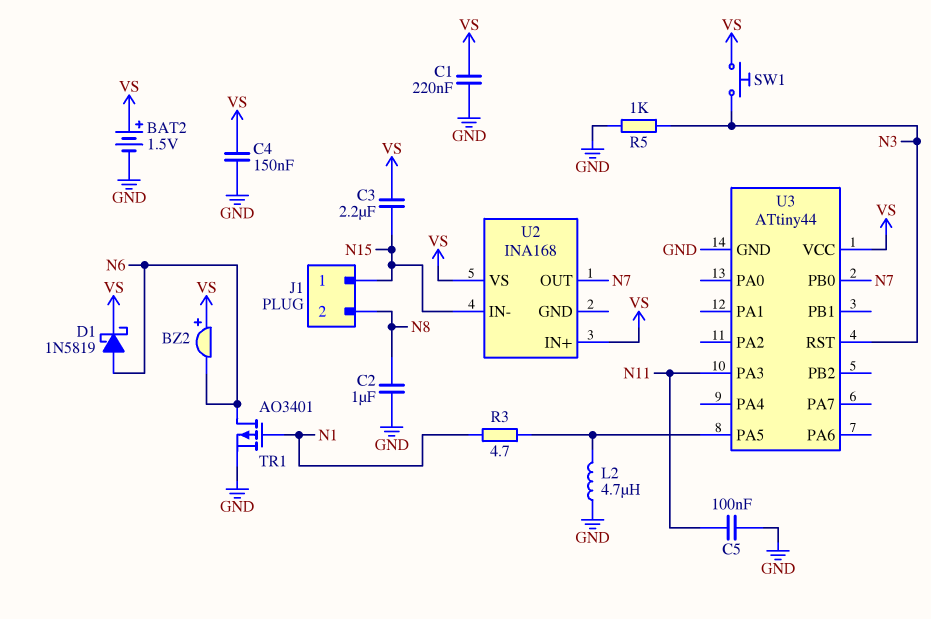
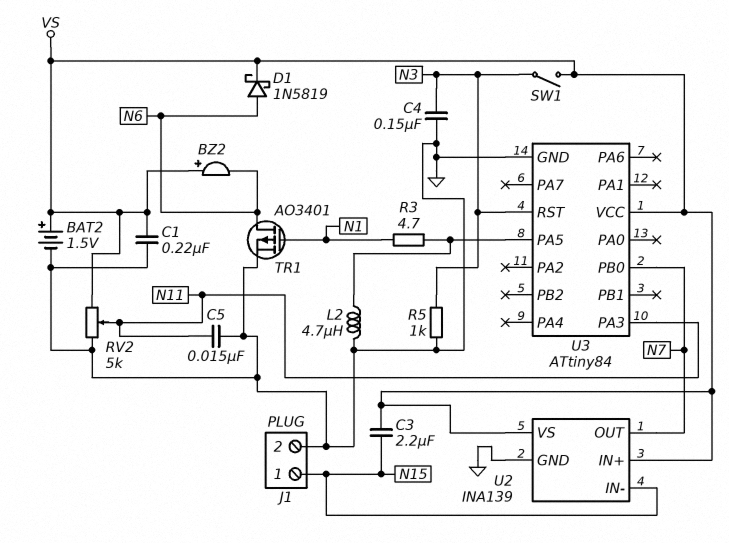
C2: 1uF (GND, N8) -> none
C4: 150nF (GND, VS) -> 150nF (GND, N3)
C5: 100nF (GND, N11) -> 15nF (GND, N11)
J1 pin 2: N8 -> GND
RV2: none -> 5k (GND, VS, wiper N11)
SW1: button (N3, VS) -> switch (N3, VS)
U2: INA168 -> INA139
U2 pin GND: none -> GND
U3: ATtiny44 -> ATtiny84

